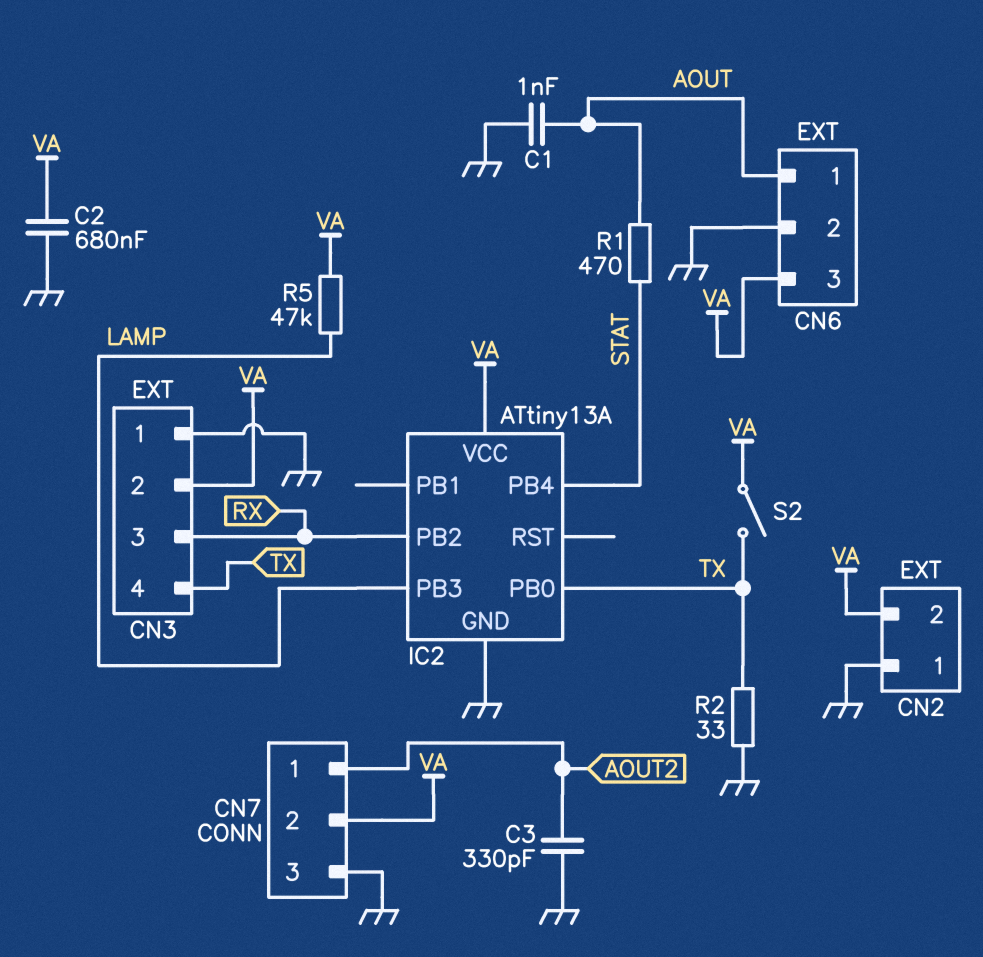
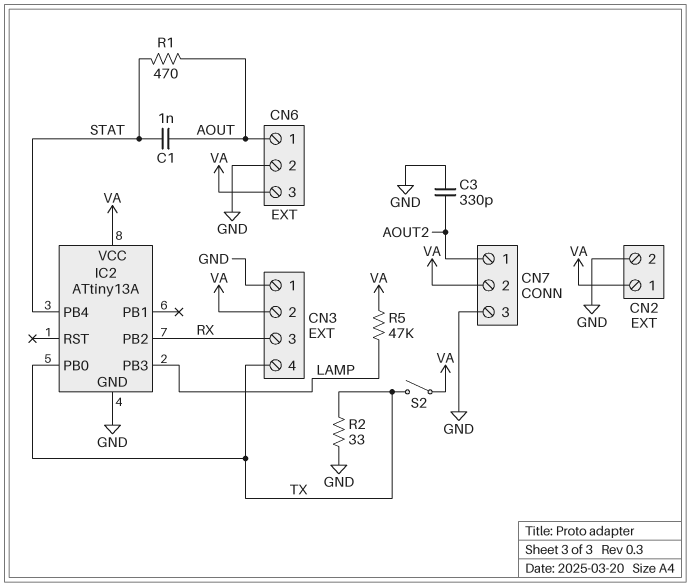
C1: 1nF (AOUT, GND) -> 1nF (AOUT, STAT)
C2: 680nF (GND, VA) -> none
CN2 pin 1: GND -> VA
CN2 pin 2: VA -> GND

